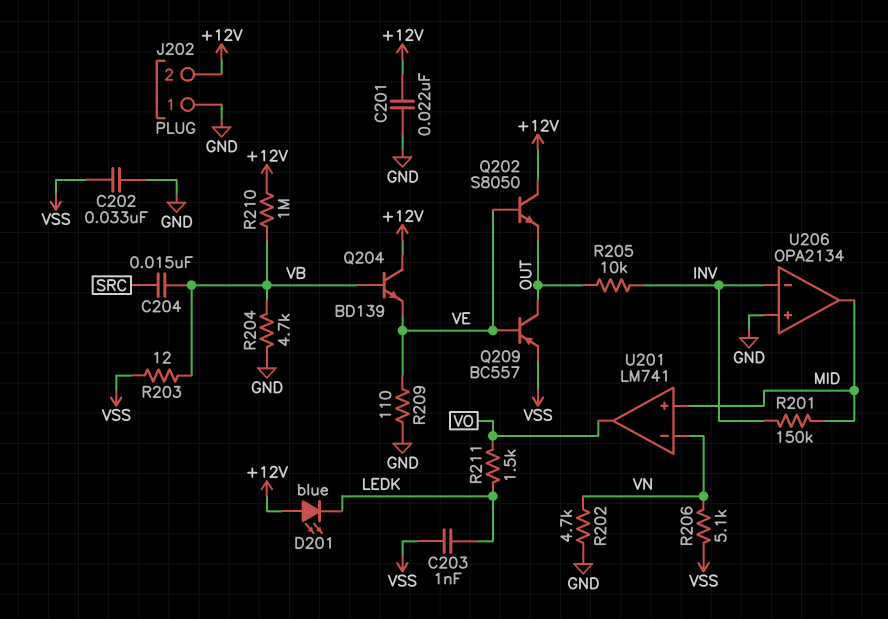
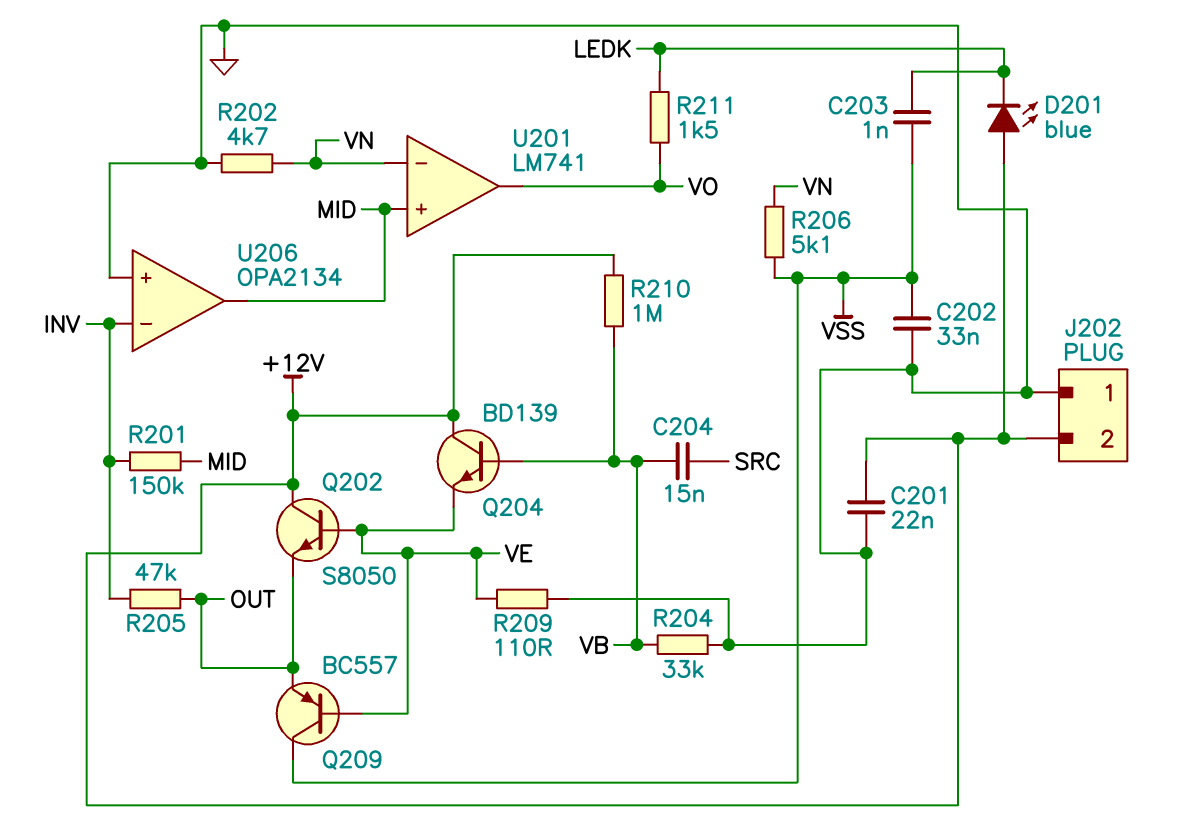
Q209: PNP BC557 (B VE, C OUT, E VSS) -> PNP BC557 (B VE, C VSS, E OUT)
R203: 12 (VB, VSS) -> none
R204: 4.7k (GND, VB) -> 33k (GND, VB)
R205: 10k (INV, OUT) -> 47k (INV, OUT)

